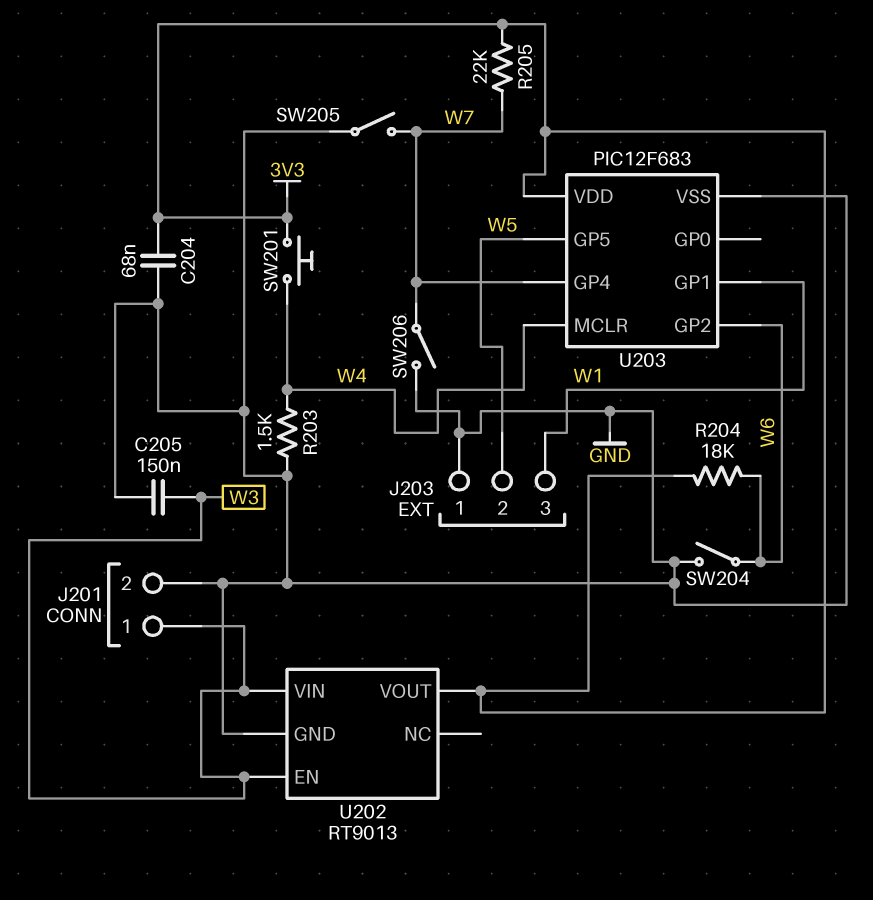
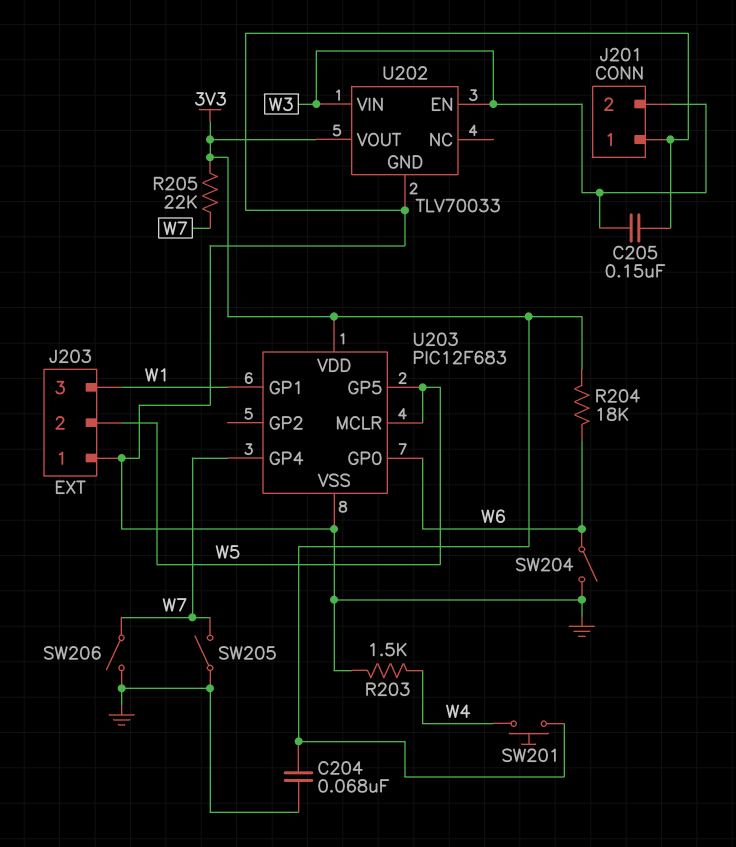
J201 pin 1: W3 -> GND
J201 pin 2: GND -> W3
U202: RT9013 -> TLV70033
U203 pin GP0: none -> W6
U203 pin GP2: W6 -> none
U203 pin MCLR: W4 -> W5

